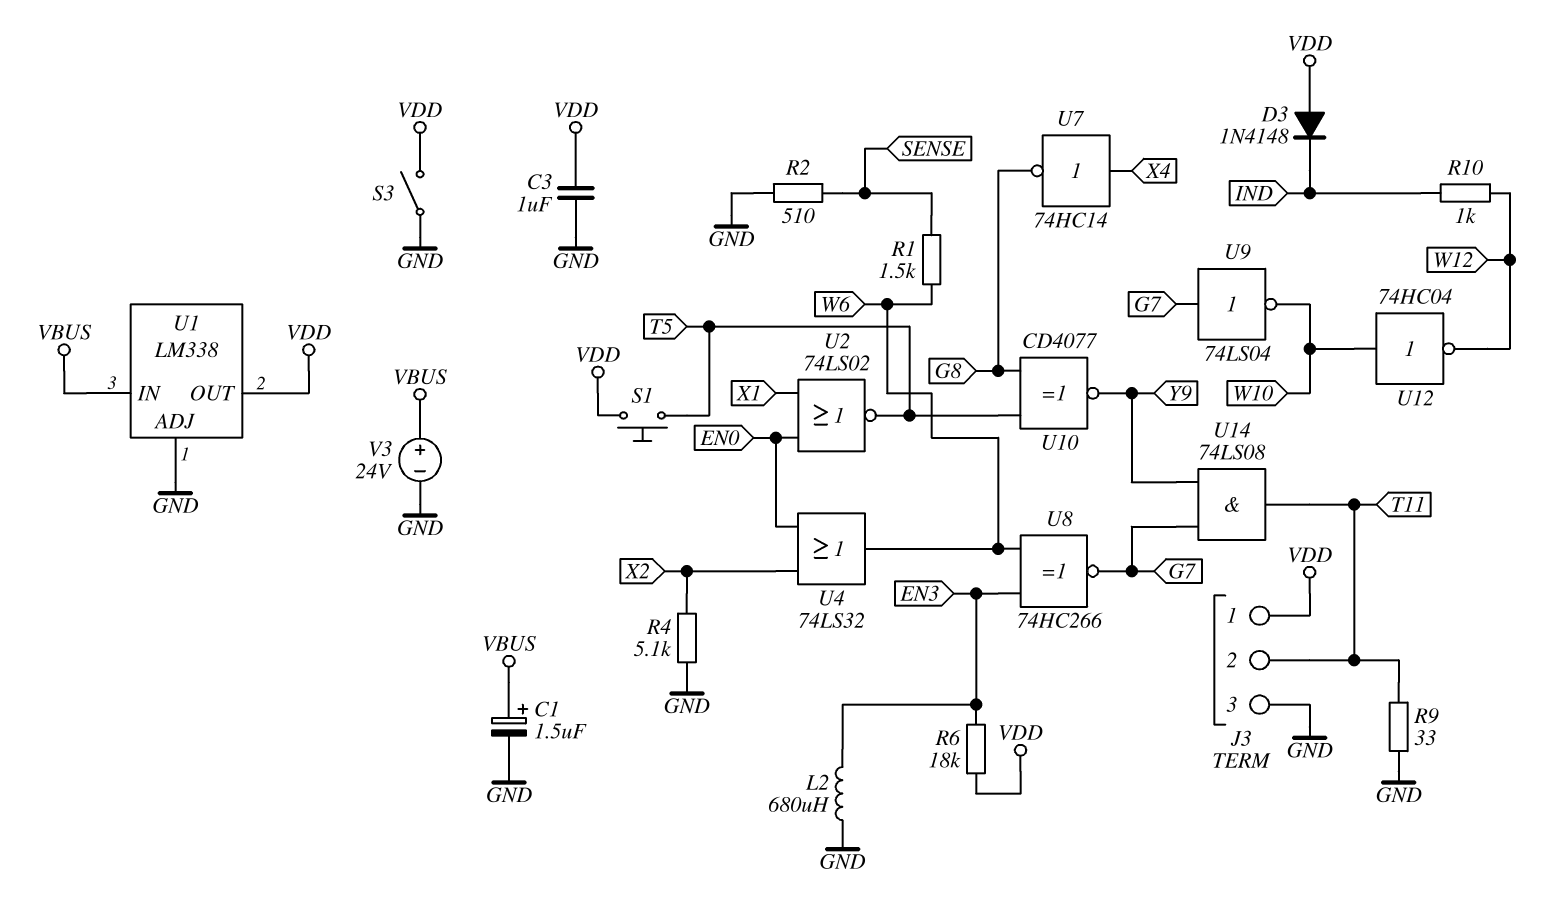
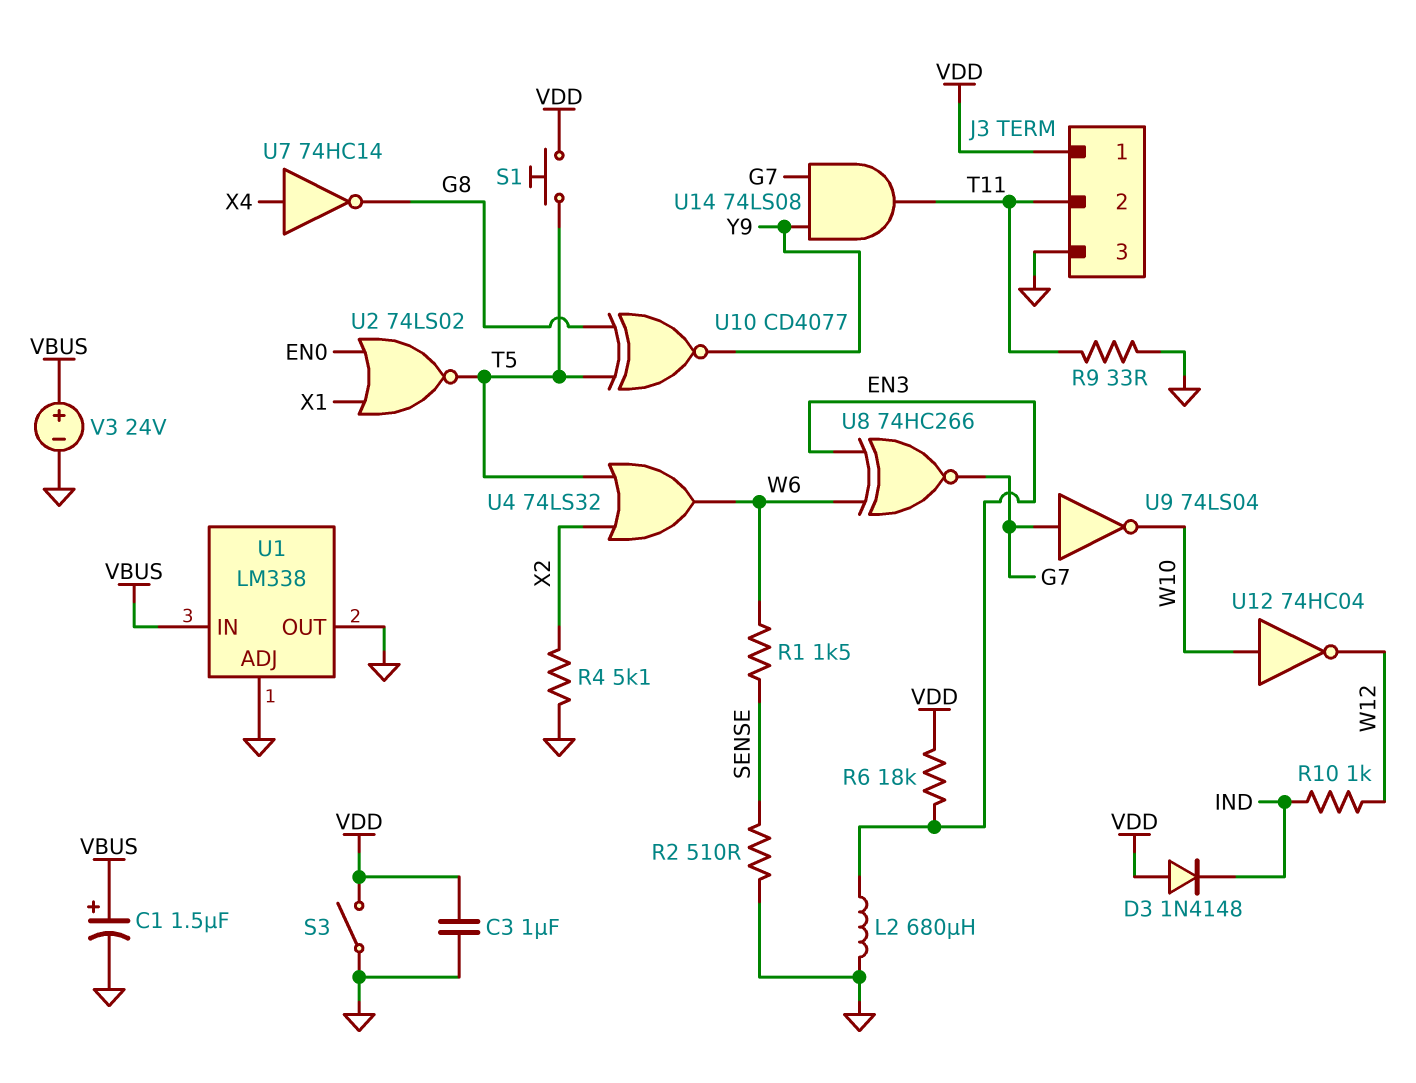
U1 pin OUT: VDD -> GND
U4: OR 74LS32 (in EN0, in X2, out W6) -> OR 74LS32 (in T5, in X2, out W6)

